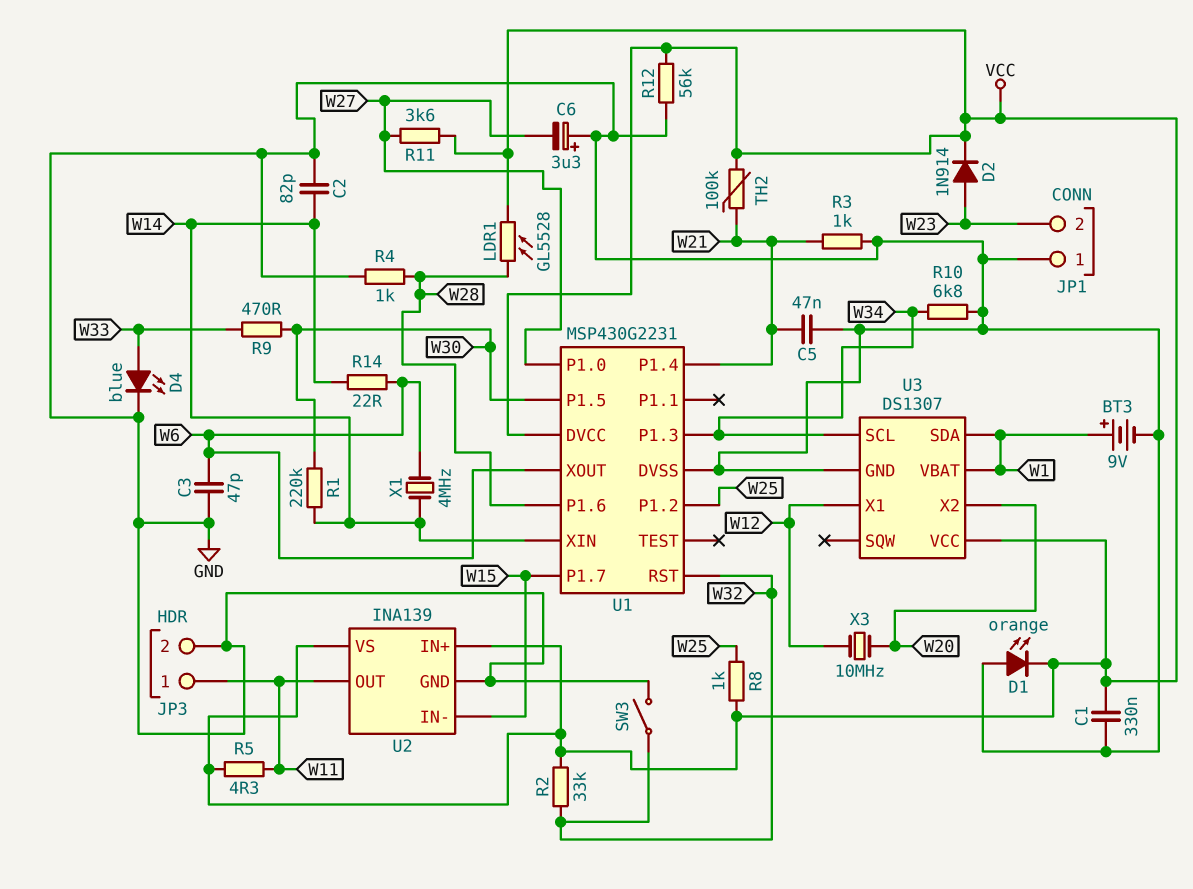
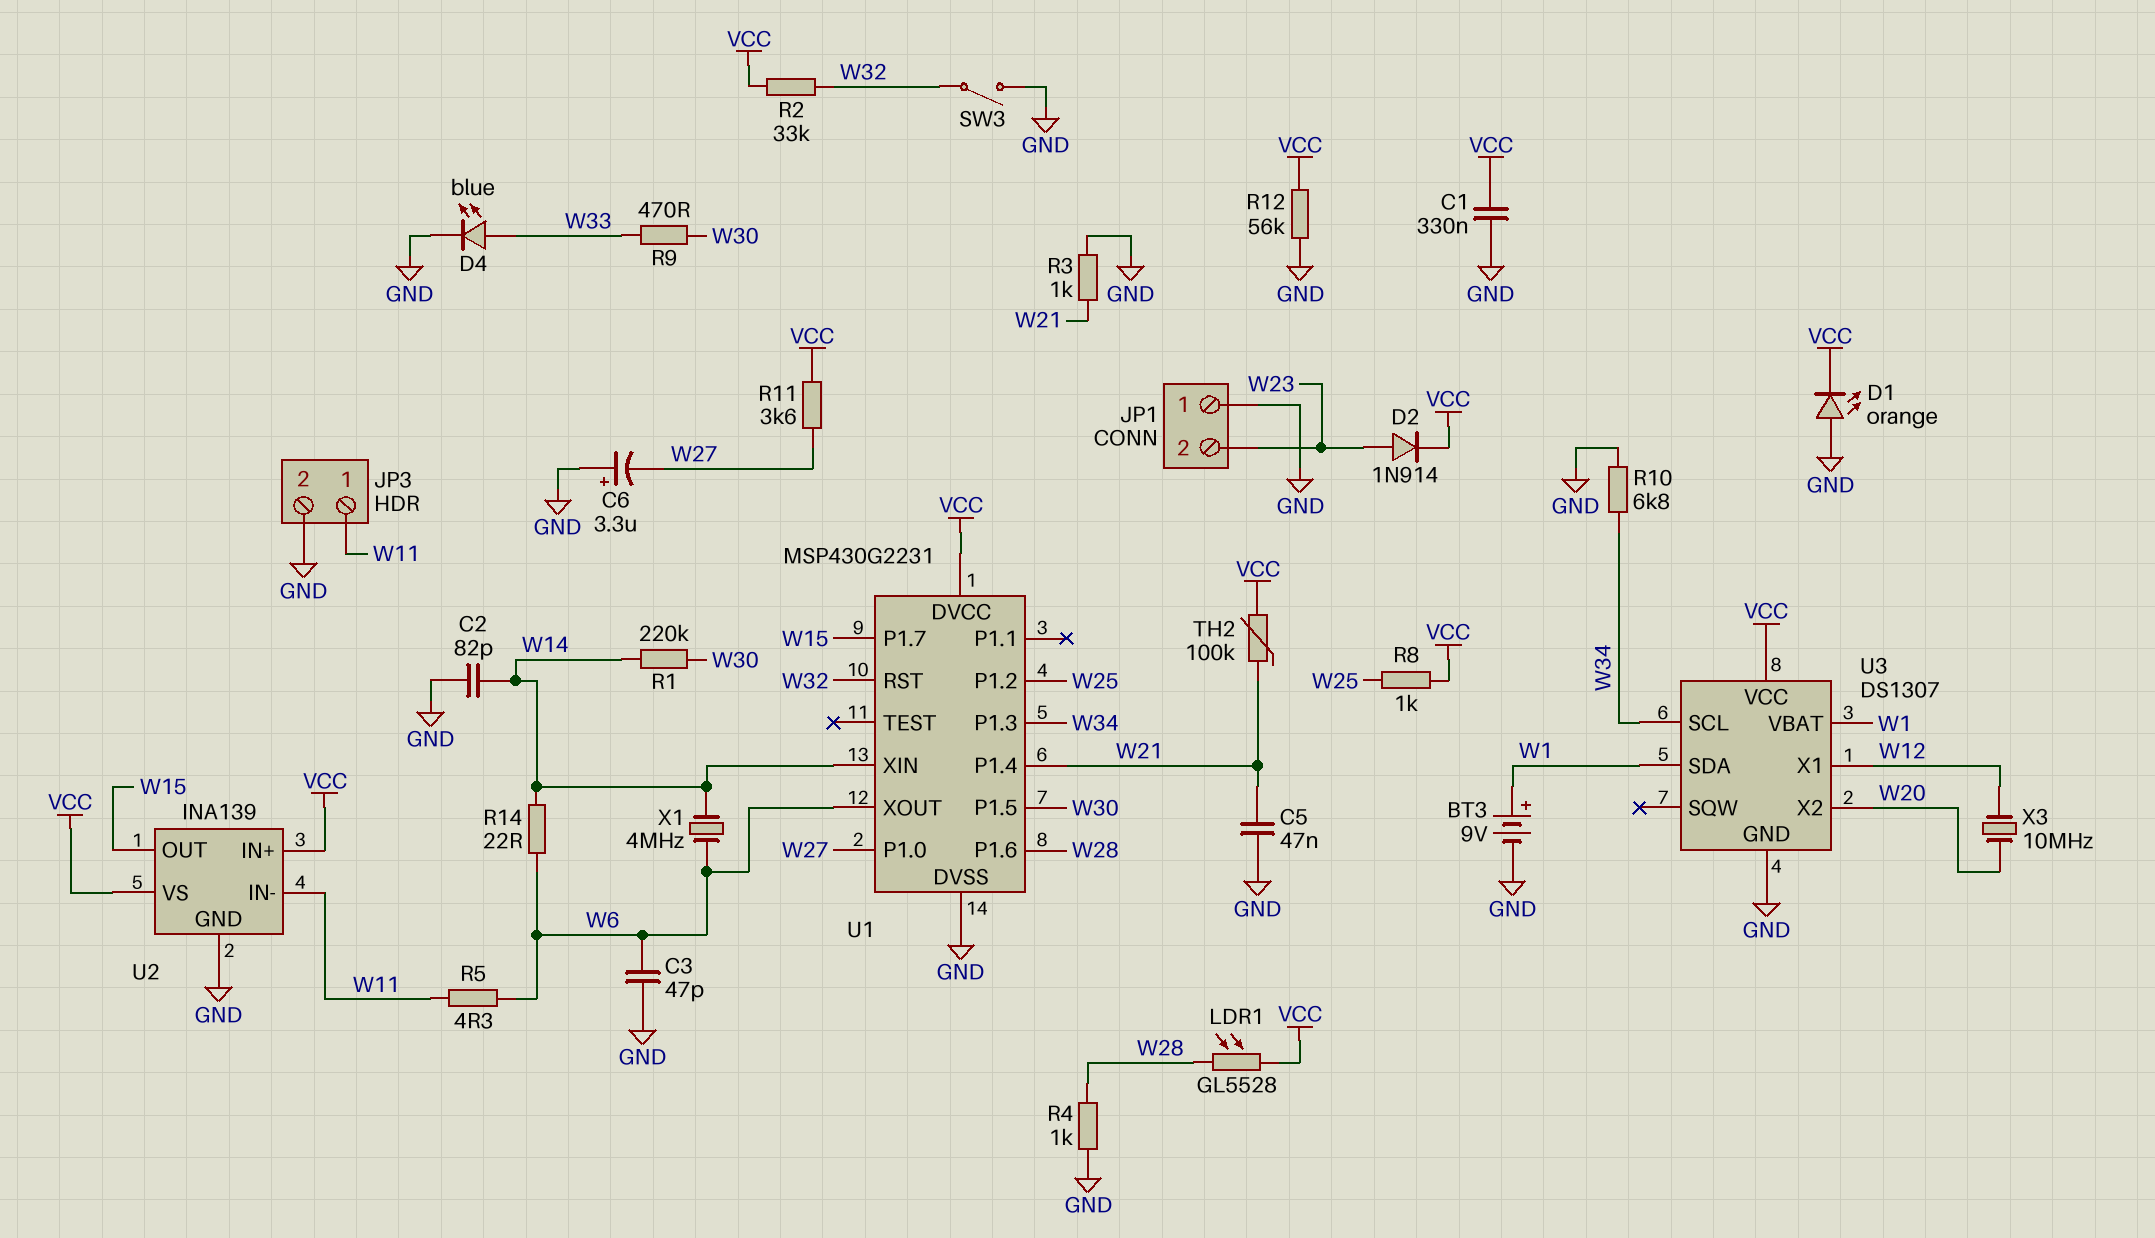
R5: 4.3 (VCC, W11) -> 4.3 (W6, W11)
U2 pin IN-: W15 -> W11
U2 pin OUT: W11 -> W15

